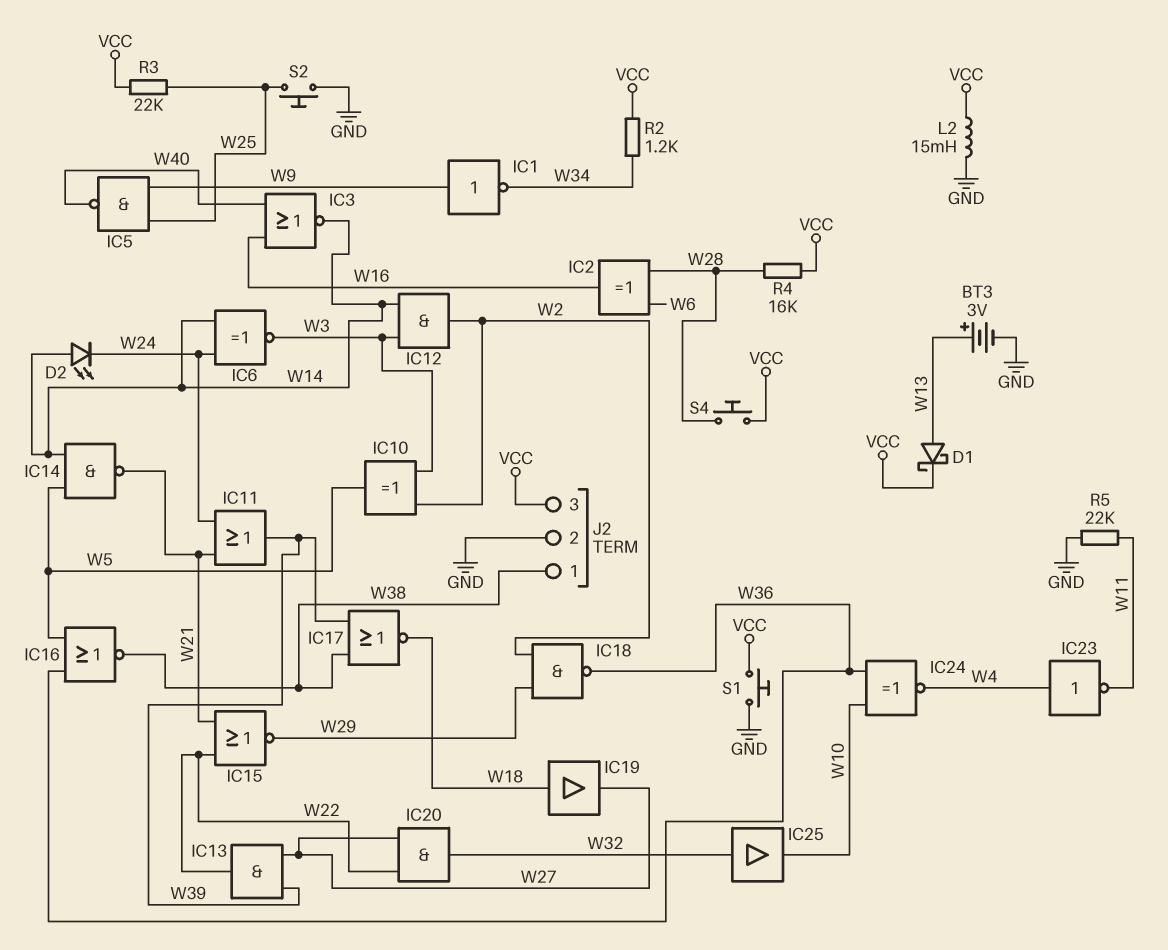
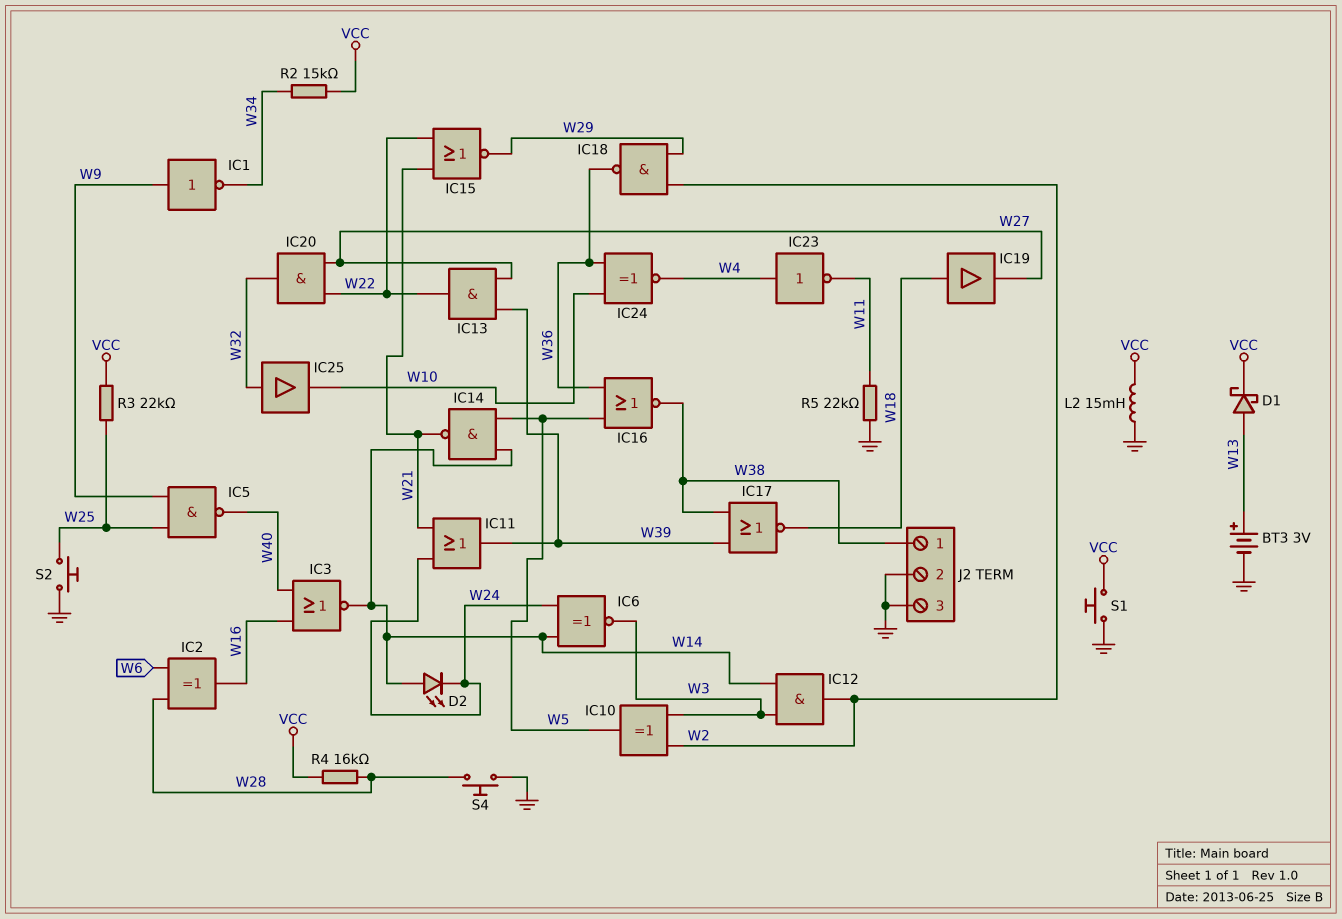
J2 pin 3: VCC -> GND
R2: 1.2k (VCC, W34) -> 15k (VCC, W34)
S4: button (VCC, W28) -> button (GND, W28)

